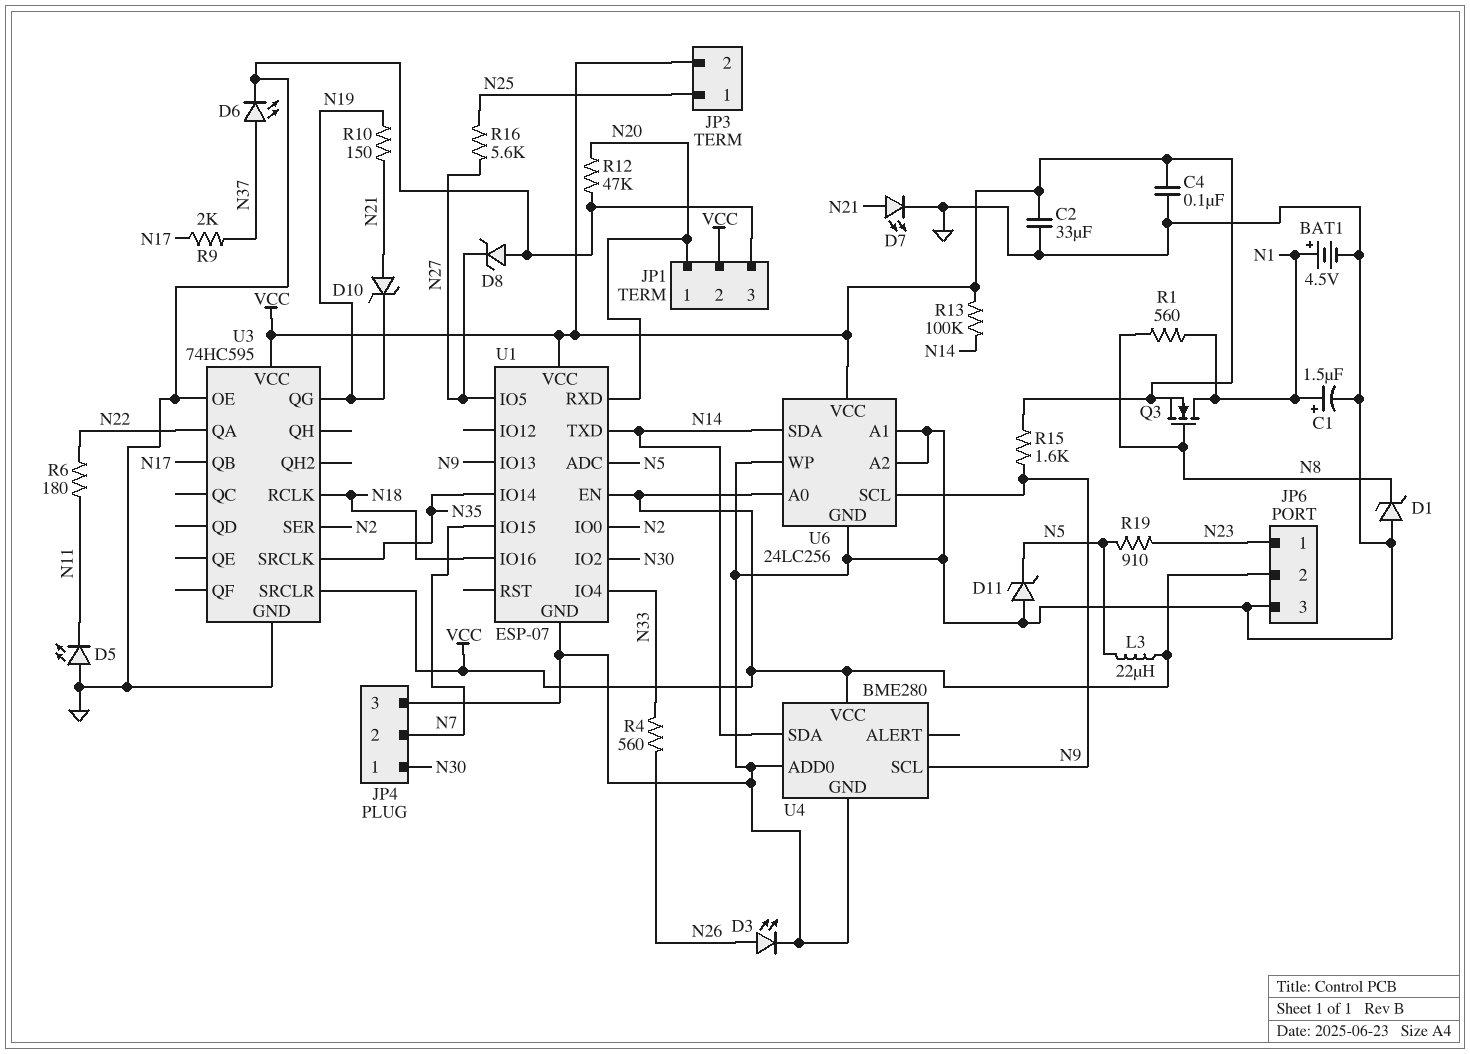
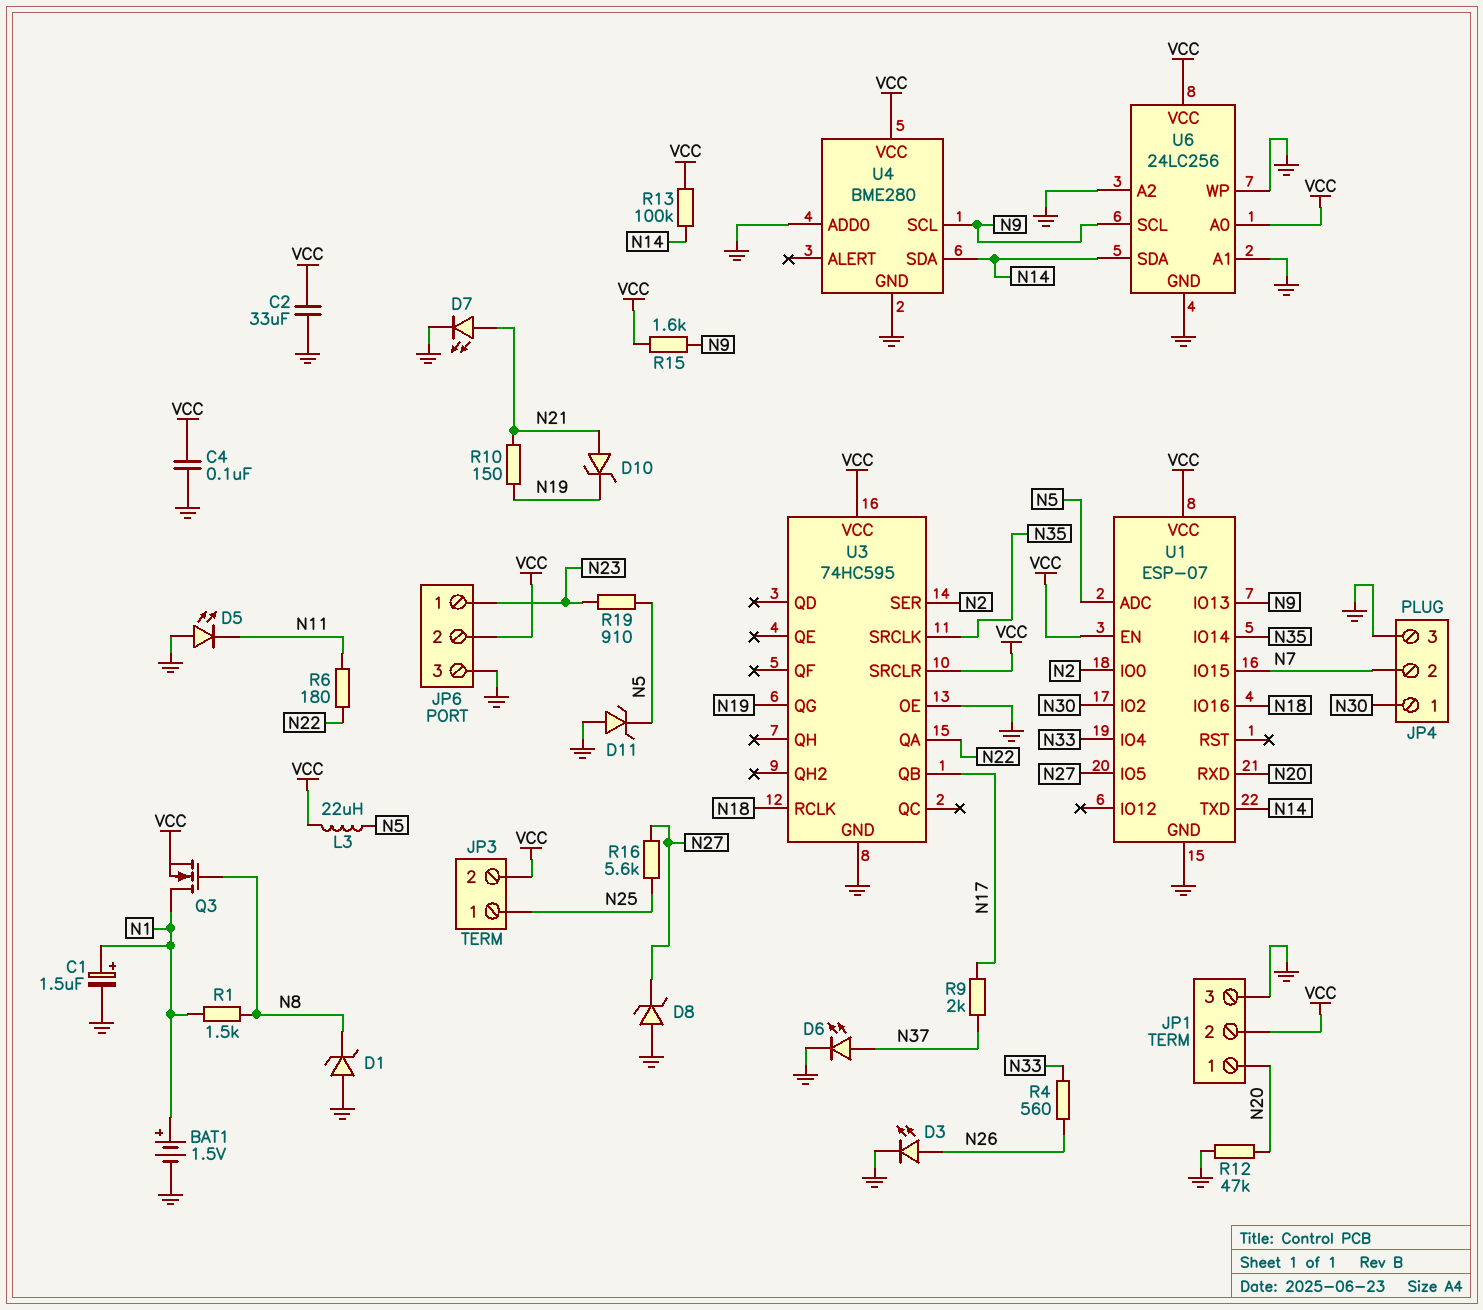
BAT1: 4.5V (plus N1, minus GND) -> 1.5V (plus N1, minus GND)
R1: 560 (N1, N8) -> 1.5k (N1, N8)

